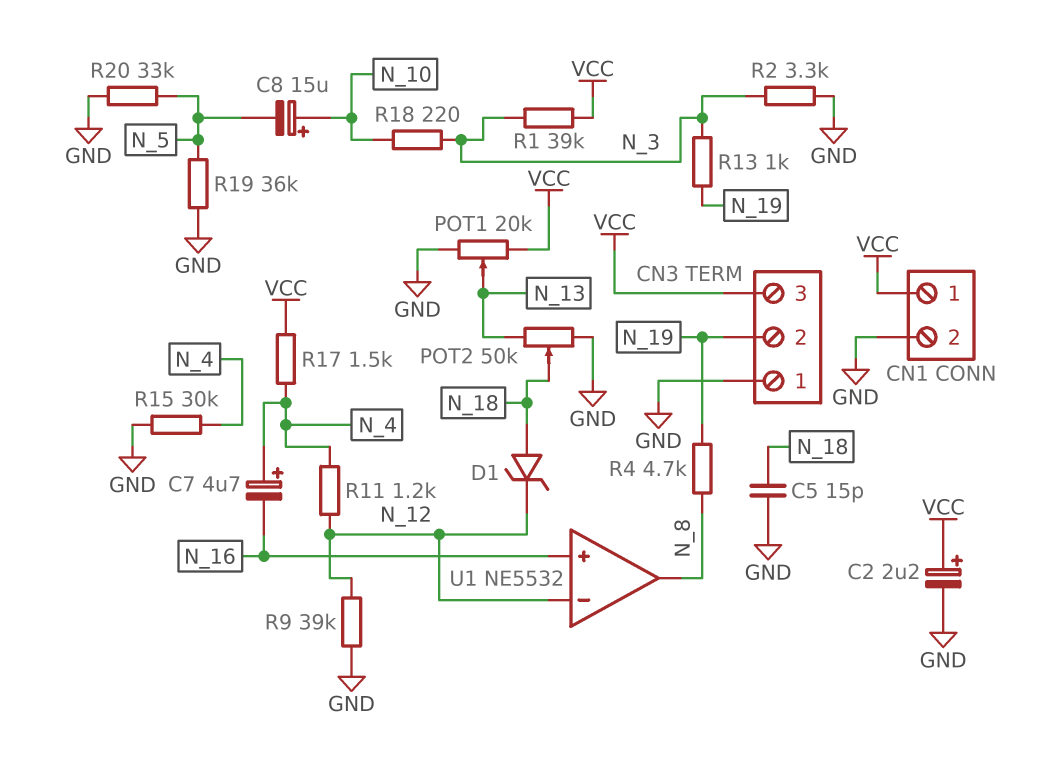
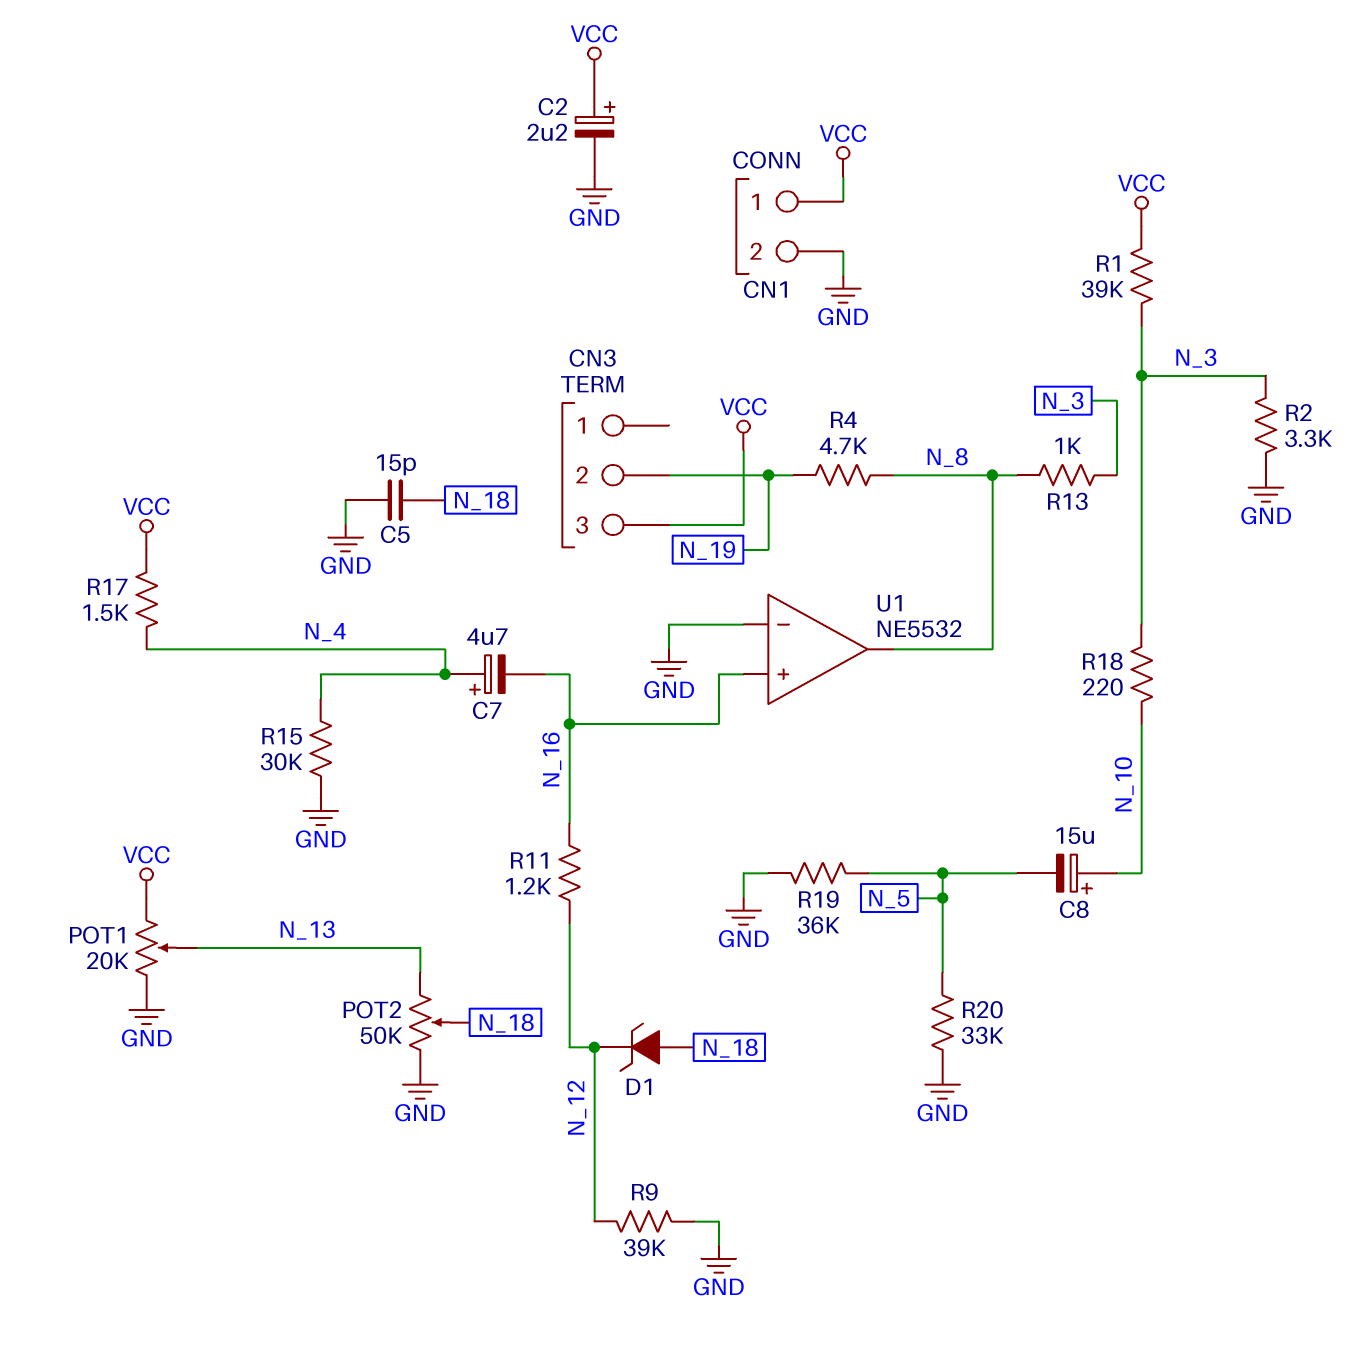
CN3 pin 1: GND -> none
R11: 1.2k (N_4, N_12) -> 1.2k (N_12, N_16)
R13: 1k (N_3, N_19) -> 1k (N_3, N_8)
U1 pin in-: N_12 -> GND

